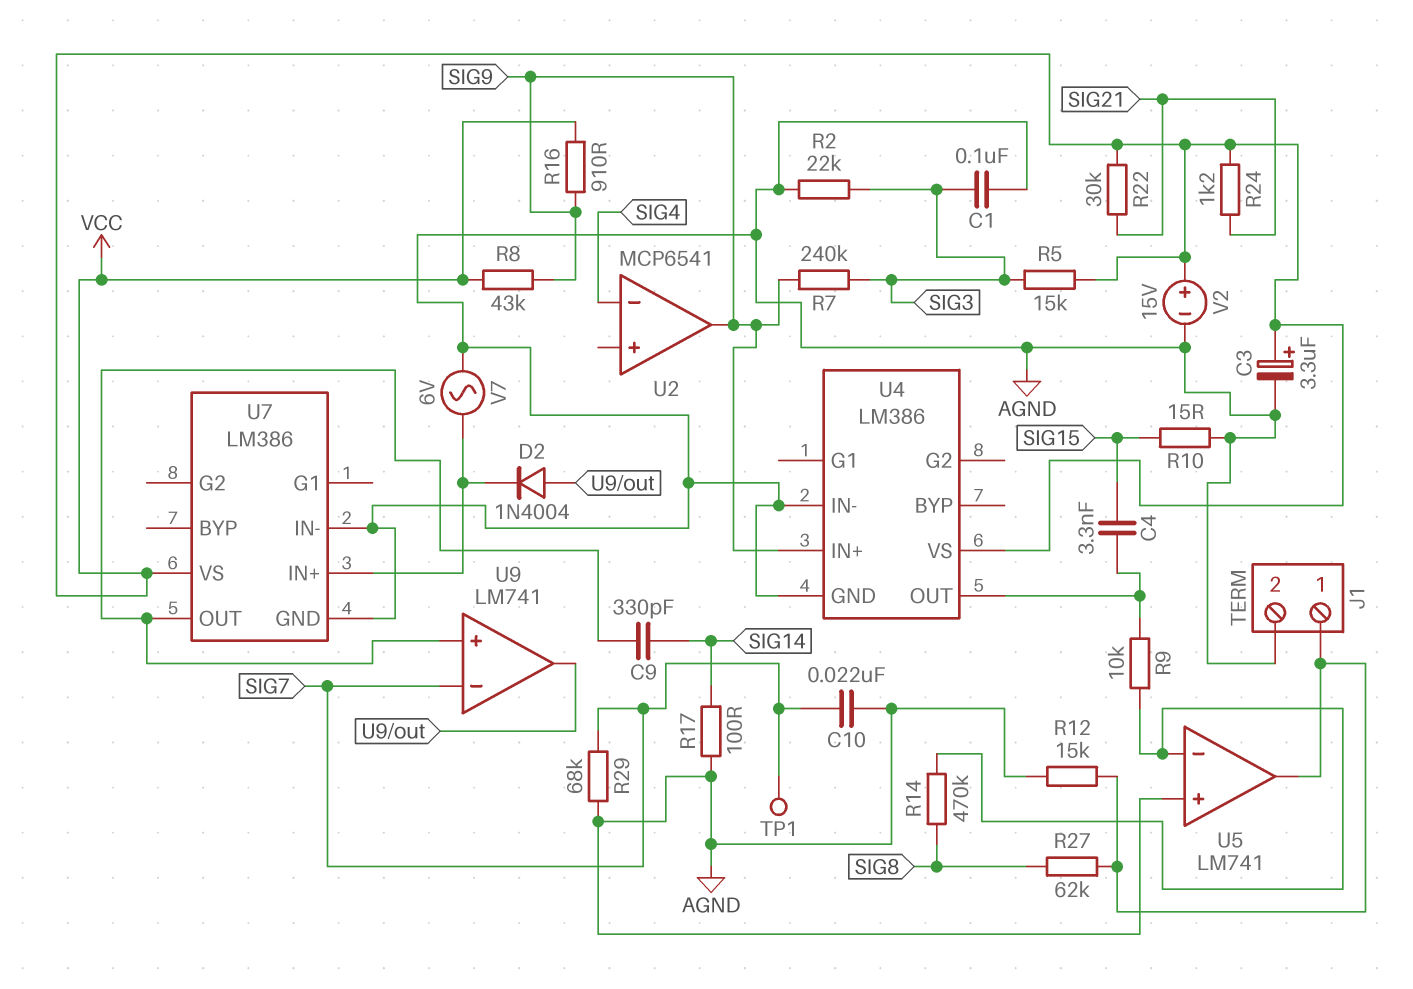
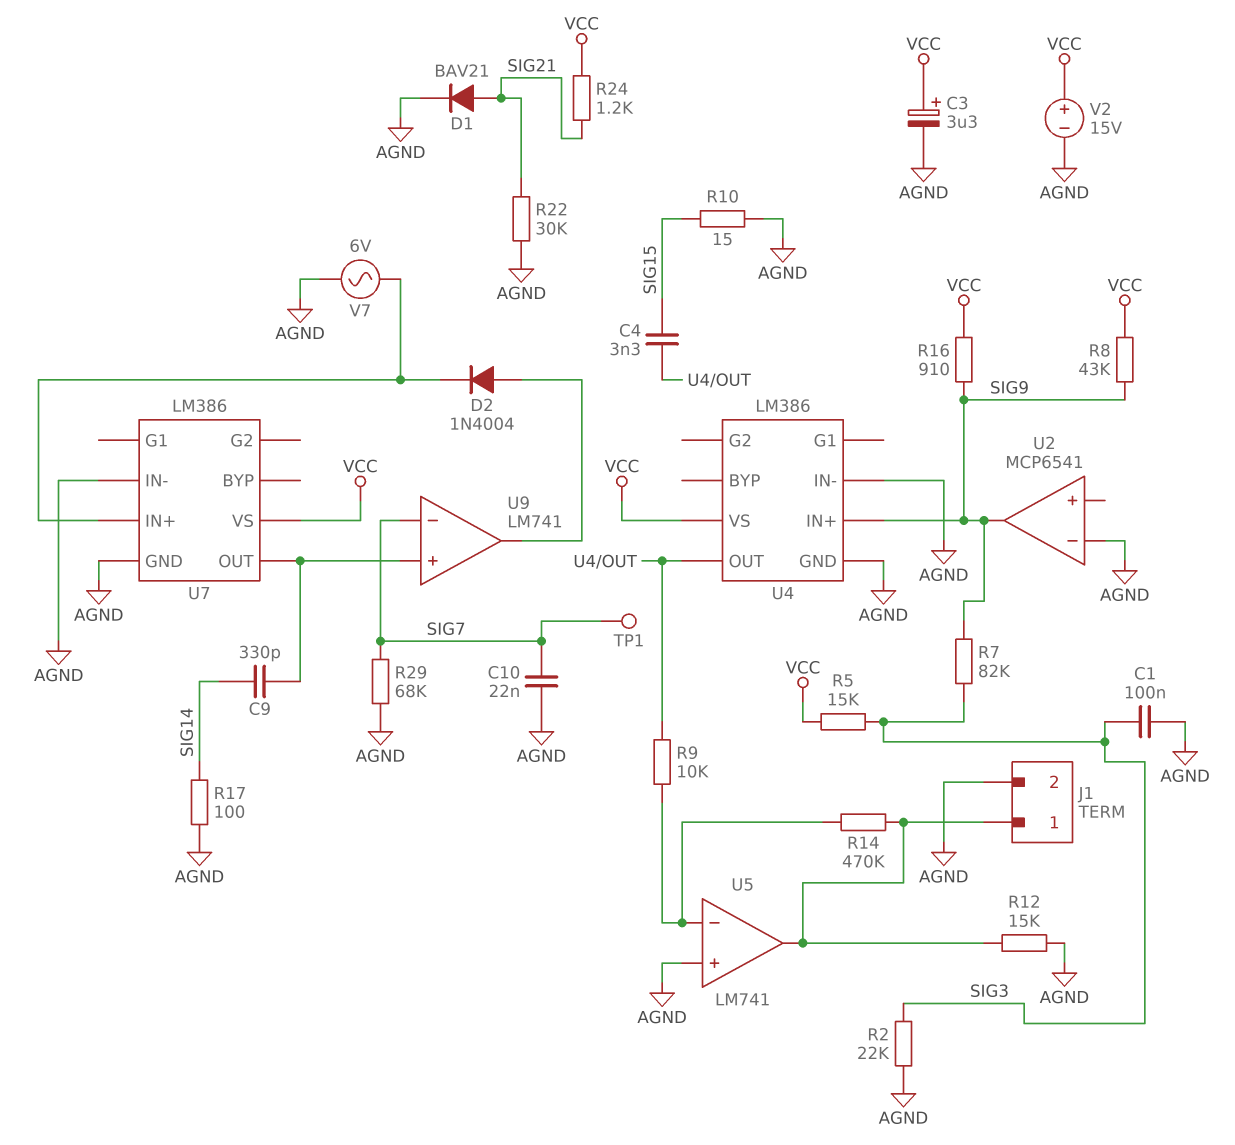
D1: none -> diode BAV21 (A SIG21, K AGND)
R7: 240k (SIG3, SIG9) -> 82k (SIG3, SIG9)
R14: 470k (SIG8, U5/in-) -> 470k (J1/1, U5/in-)
R22: 30k (SIG21, VCC) -> 30k (AGND, SIG21)
R27: 62k (J1/1, SIG8) -> none
U2 pin in-: SIG4 -> AGND

